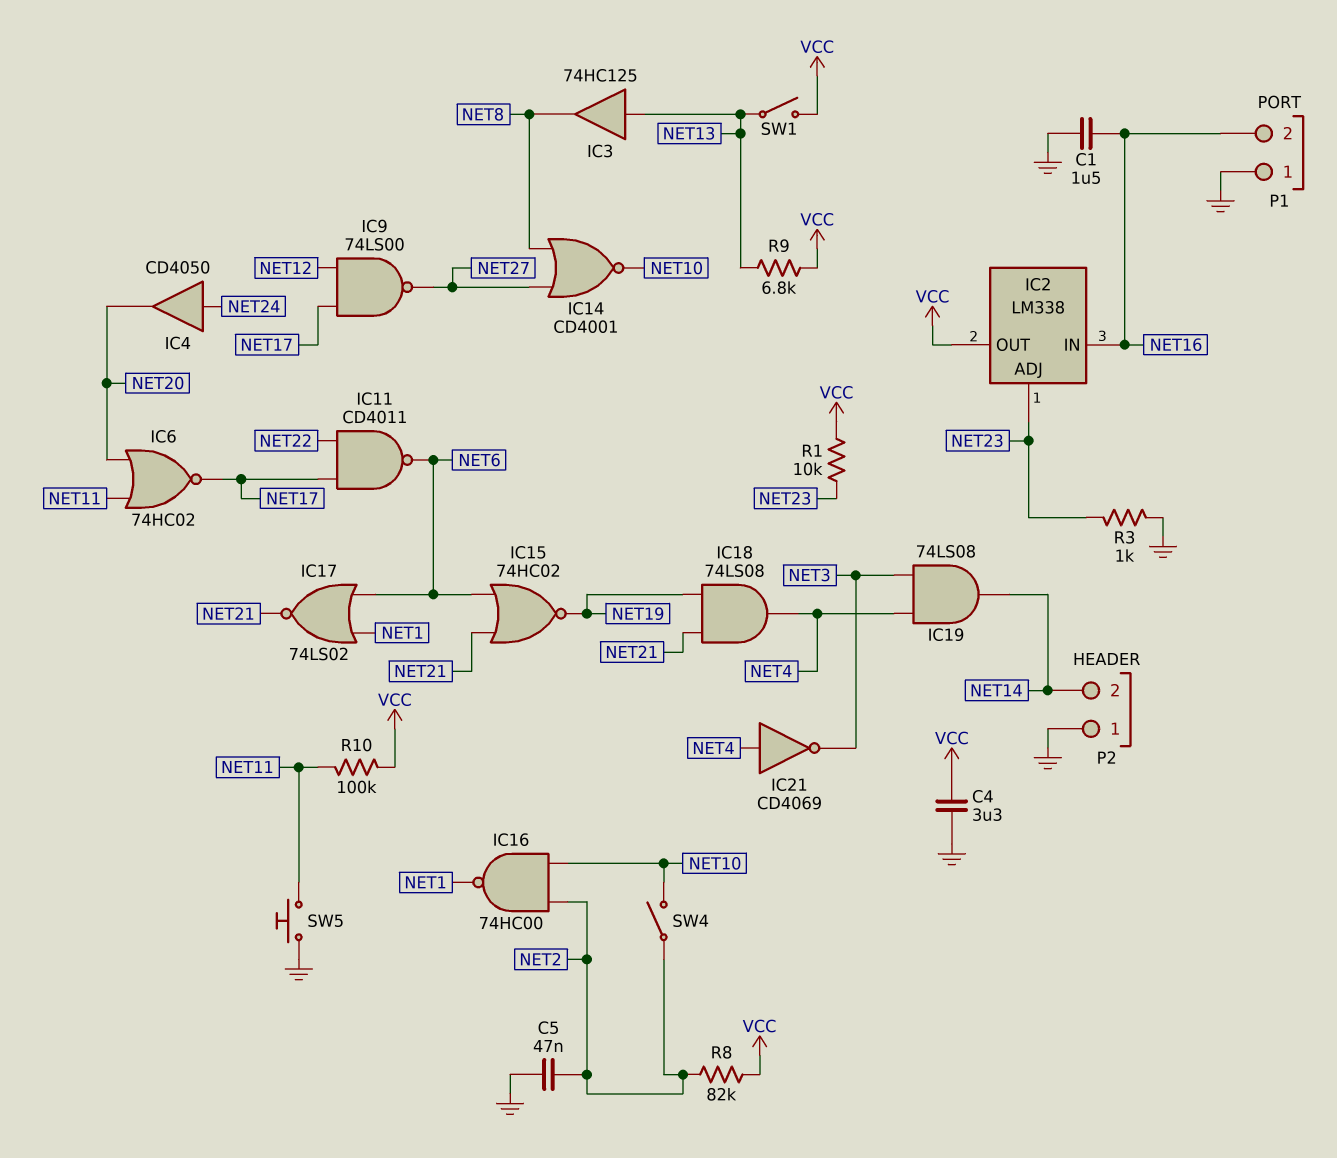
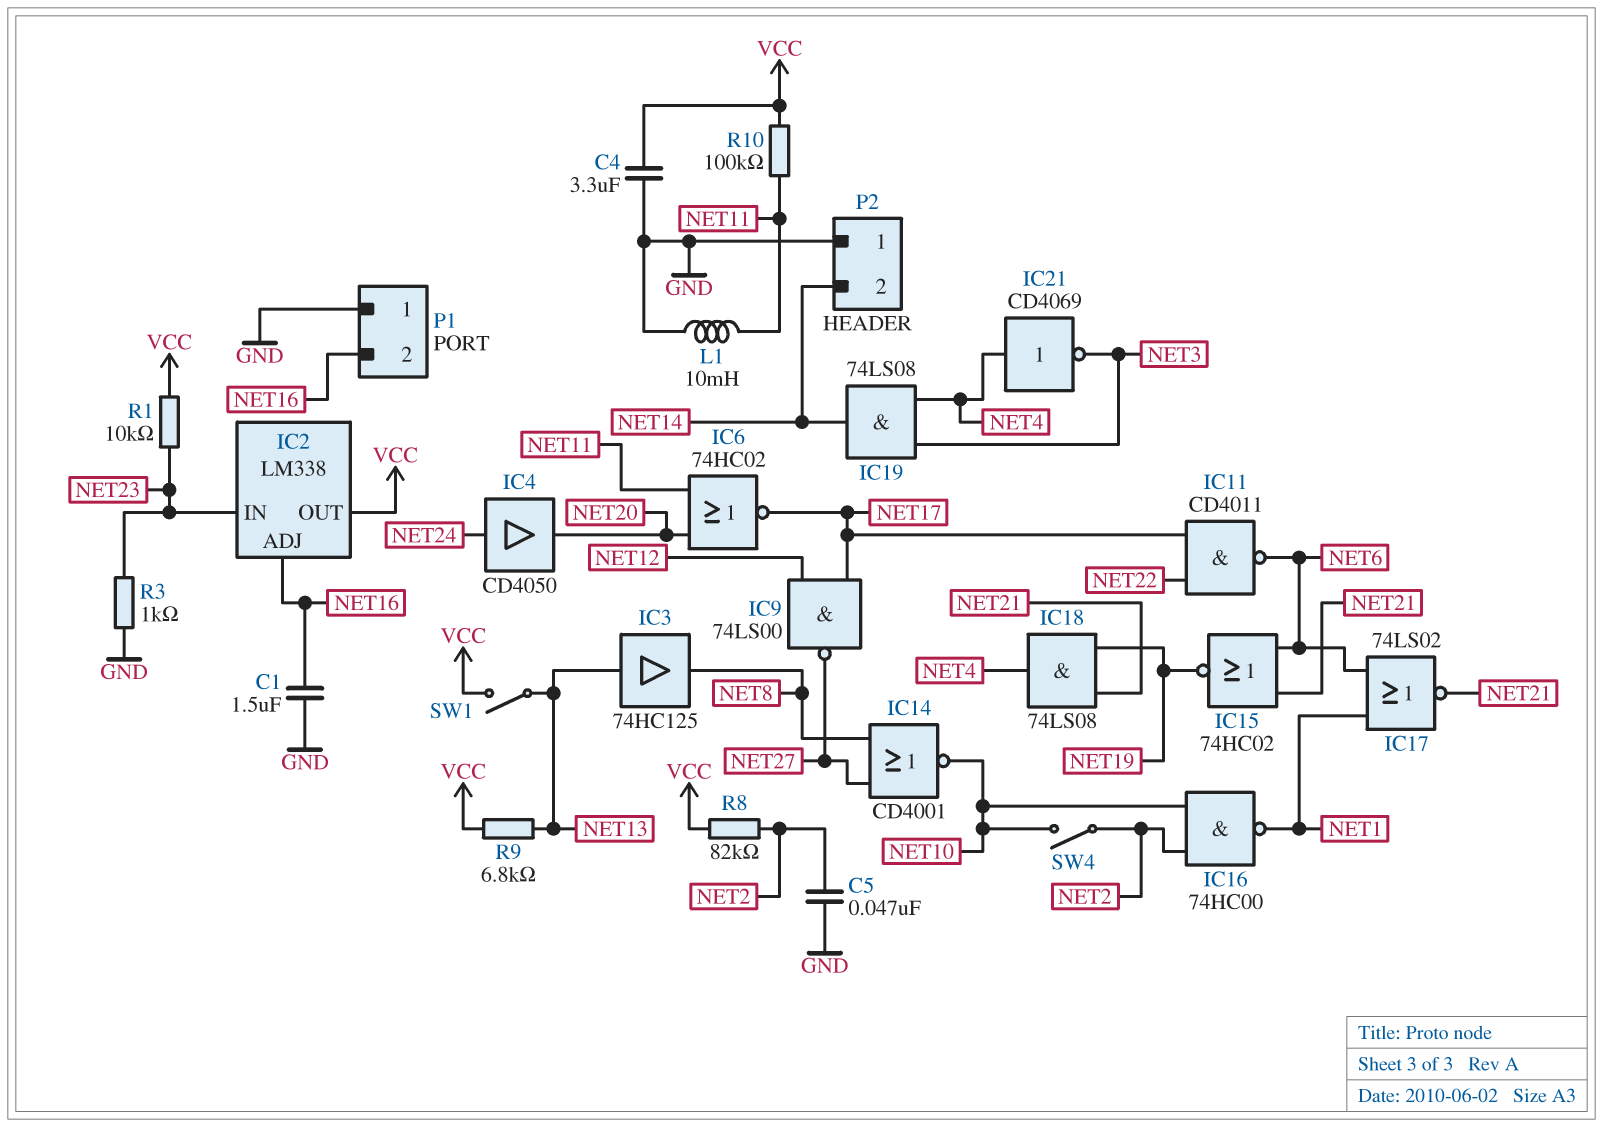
IC2 pin ADJ: NET23 -> NET16
IC2 pin IN: NET16 -> NET23
L1: none -> 10mH (GND, NET11)
SW5: button (GND, NET11) -> none

